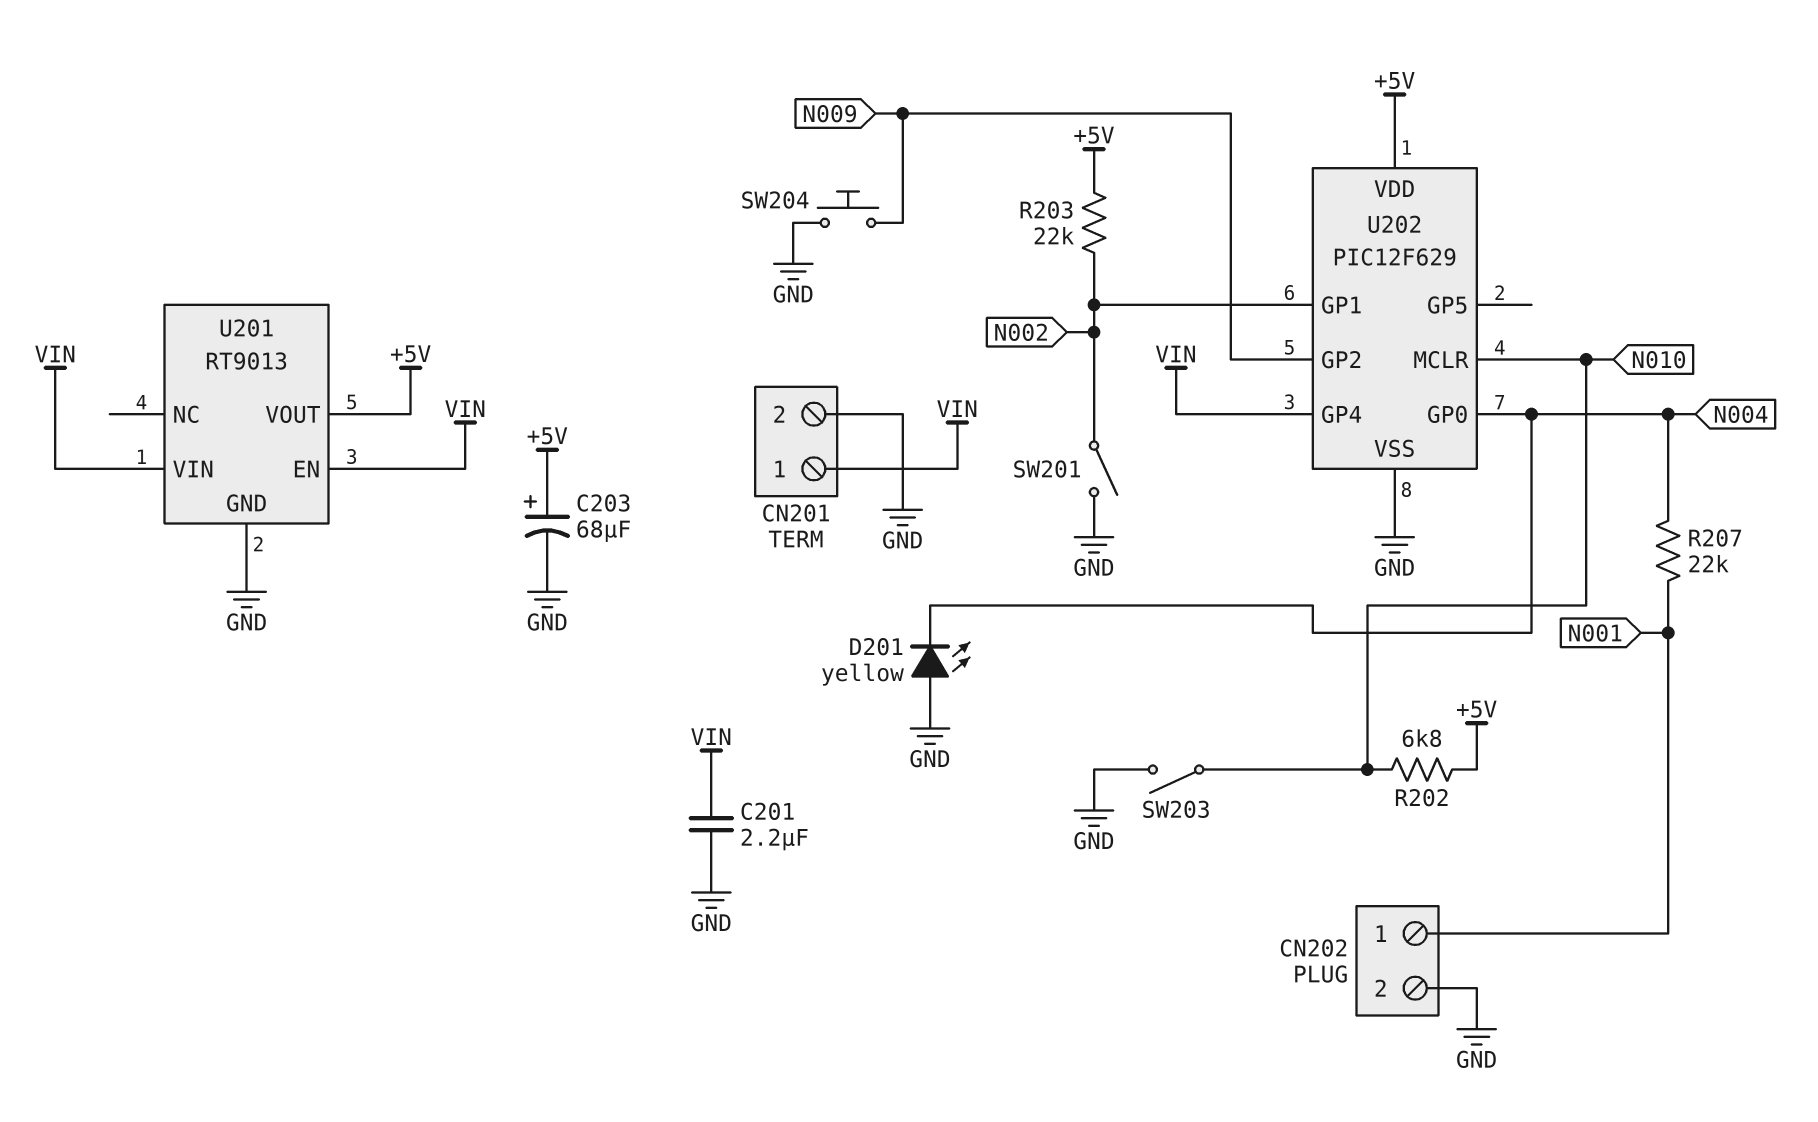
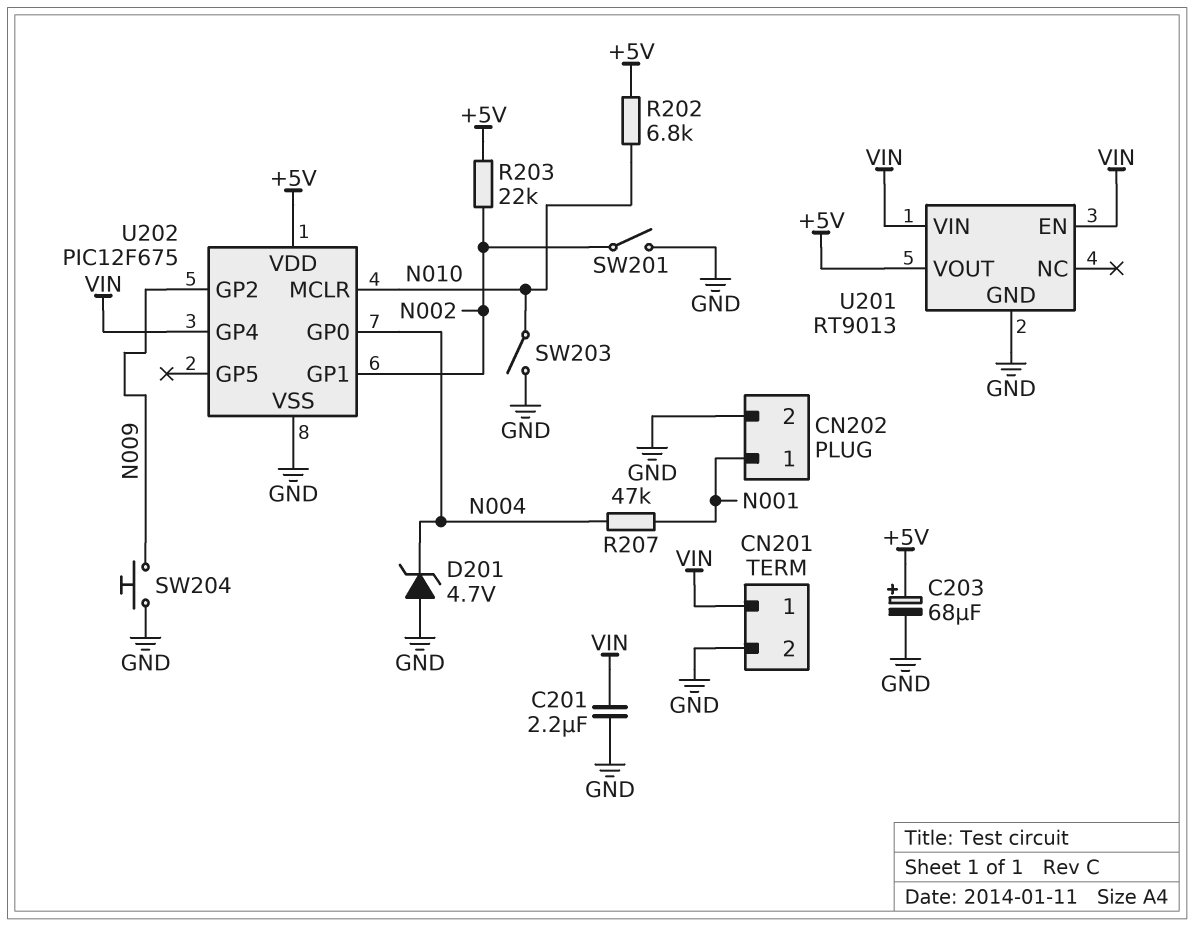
D201: LED yellow (A GND, K N004) -> zener 4.7V (A GND, K N004)
R207: 22k (N001, N004) -> 47k (N001, N004)
U202: PIC12F629 -> PIC12F675

